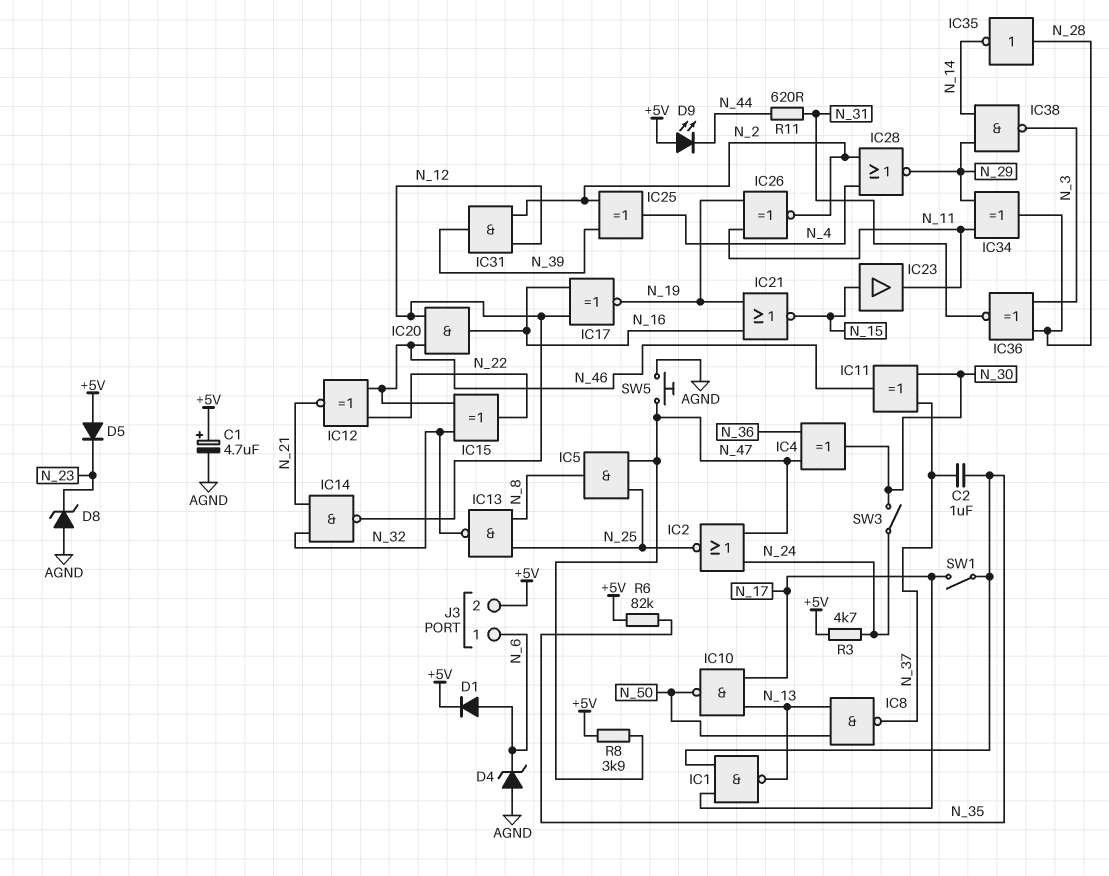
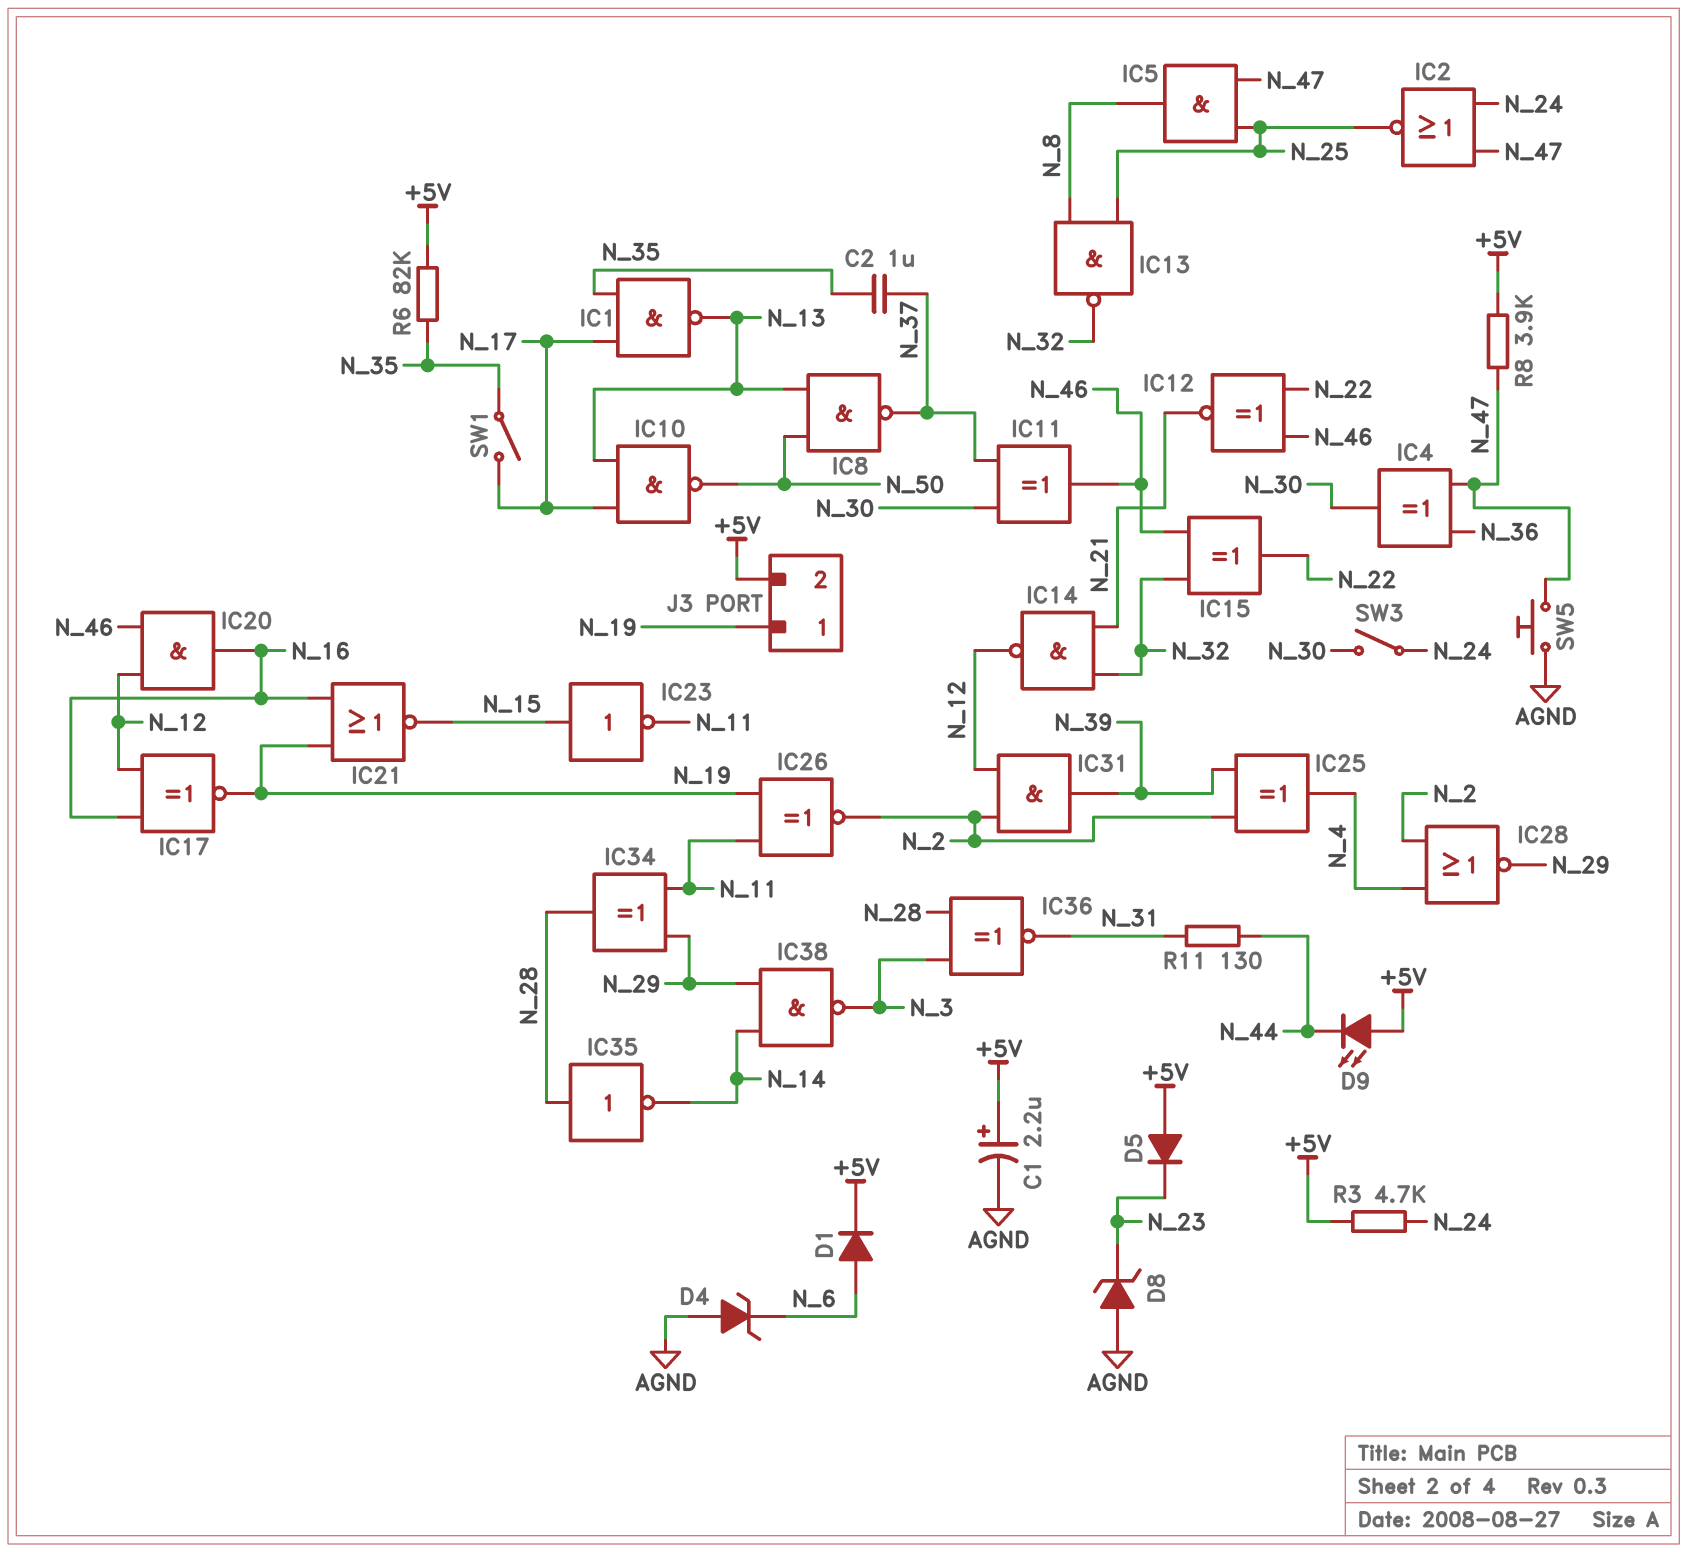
C1: 4.7uF (plus +5V, minus AGND) -> 2.2uF (plus +5V, minus AGND)
IC23: buffer (in N_15, out N_11) -> NOT (in N_15, out N_11)
J3 pin 1: N_6 -> N_19
R11: 620 (N_31, N_44) -> 130 (N_31, N_44)

